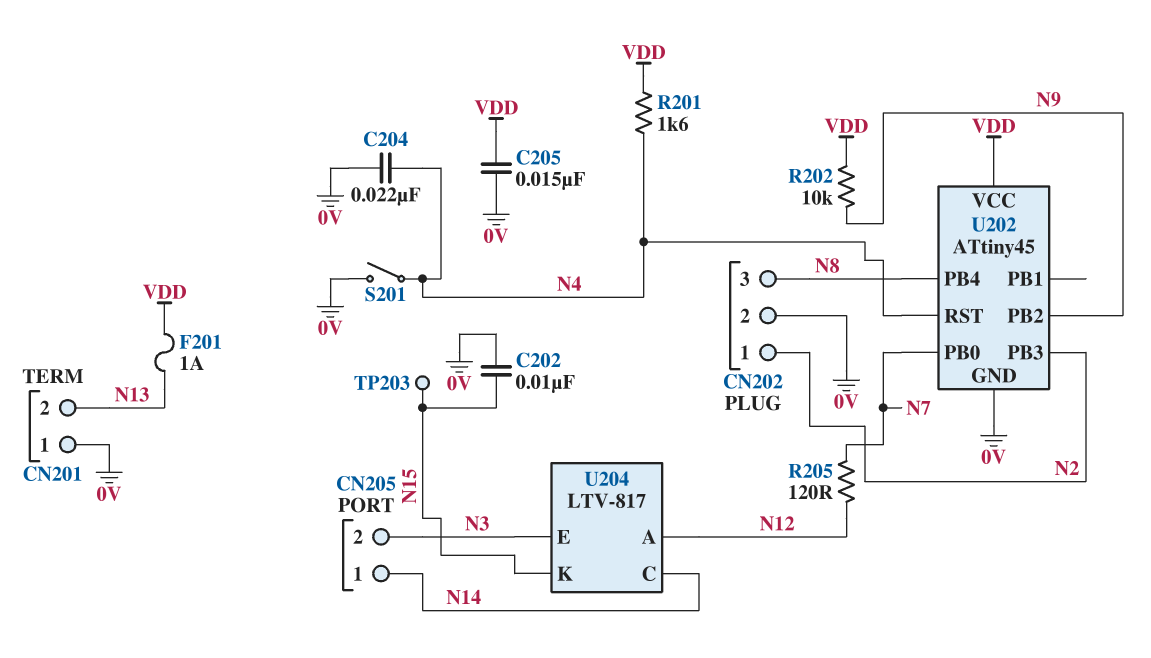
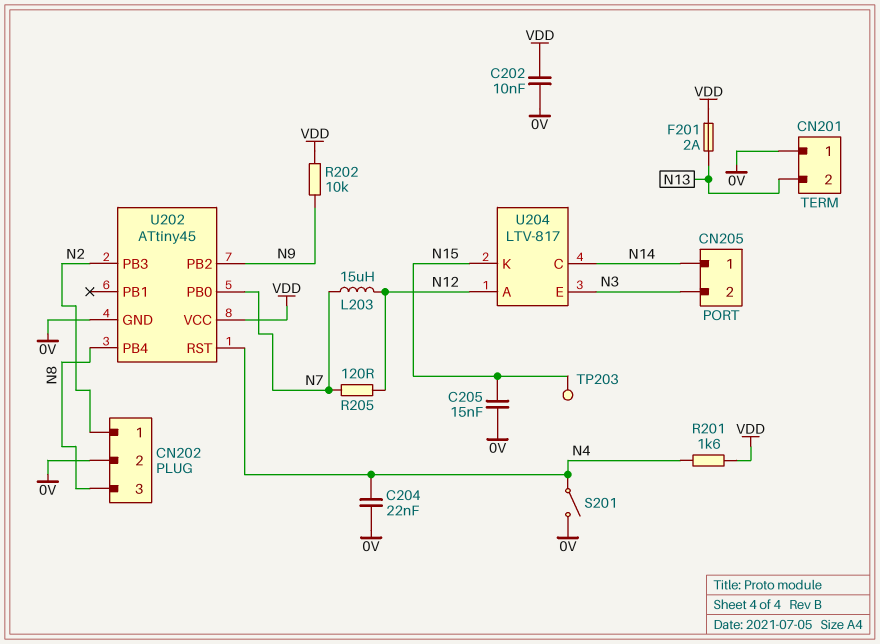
C202: 10nF (0V, N15) -> 10nF (0V, VDD)
C205: 15nF (0V, VDD) -> 15nF (0V, N15)
F201: 1A (N13, VDD) -> 2A (N13, VDD)
L203: none -> 15uH (N7, N12)

